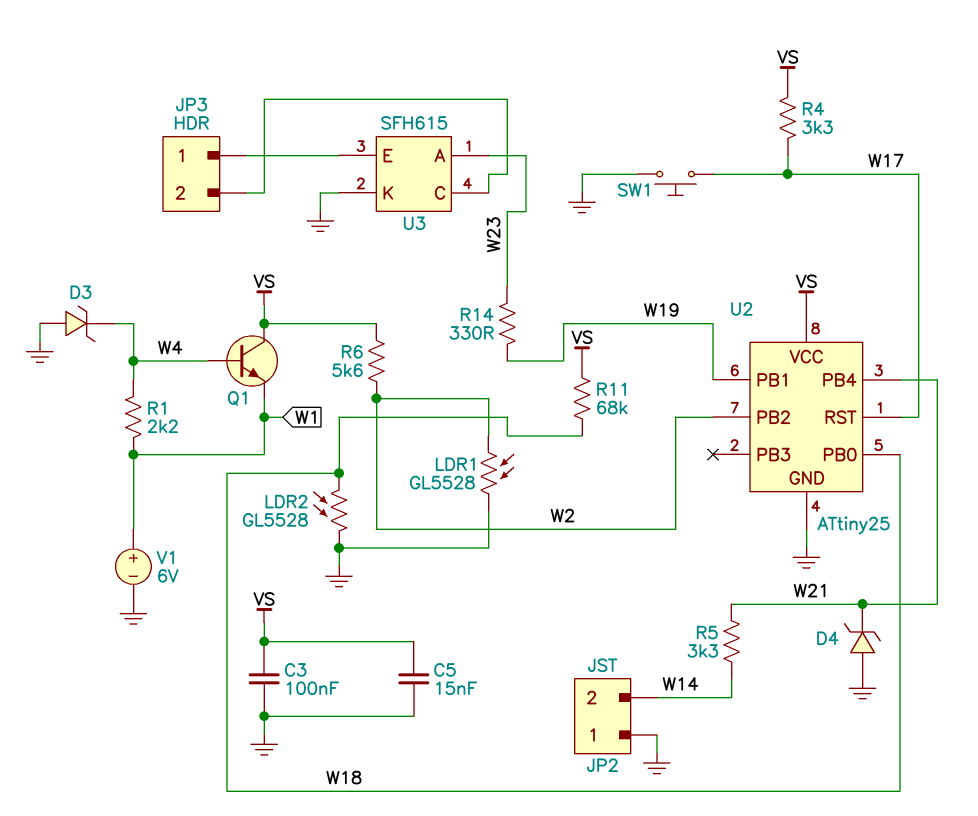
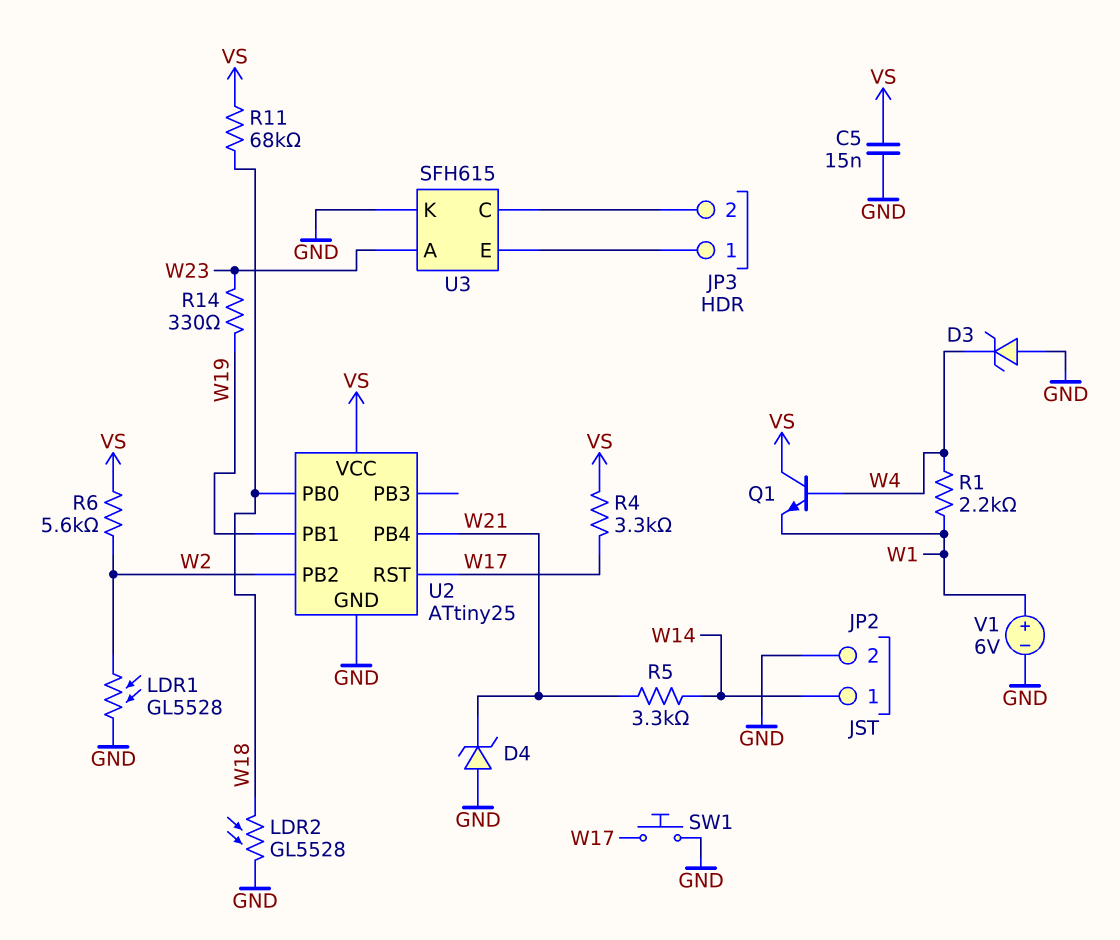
C3: 100nF (GND, VS) -> none
JP2 pin 1: GND -> W14
JP2 pin 2: W14 -> GND

